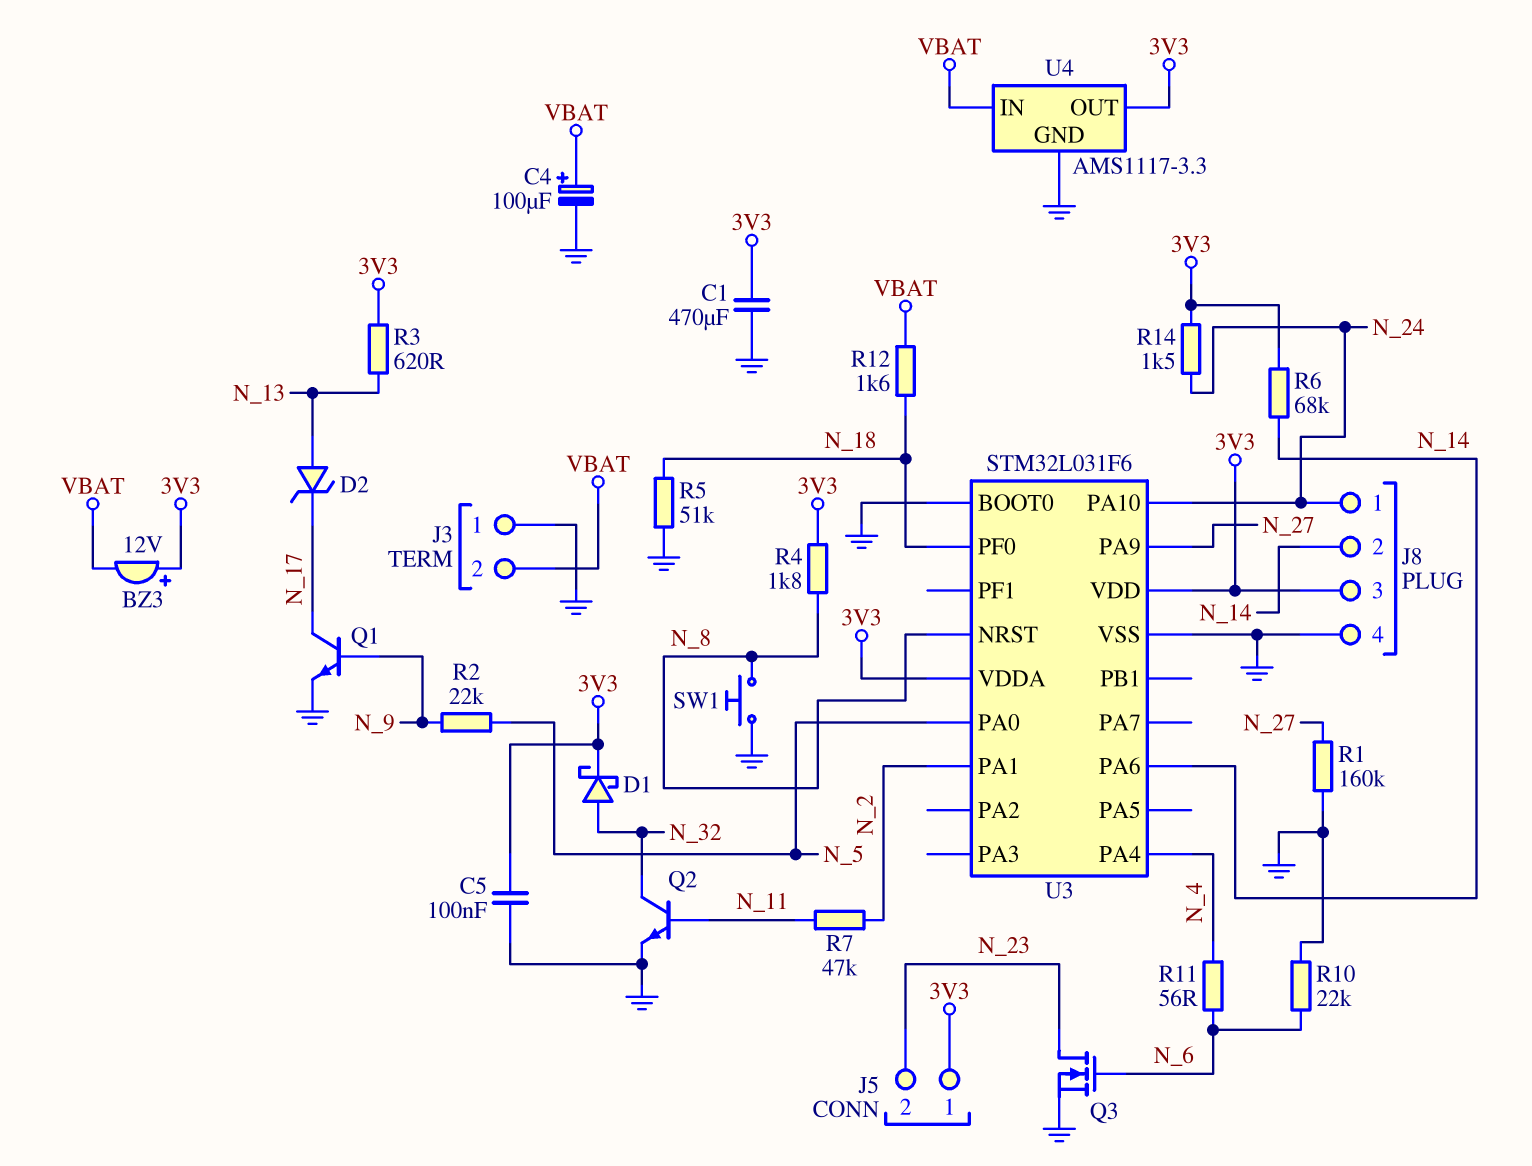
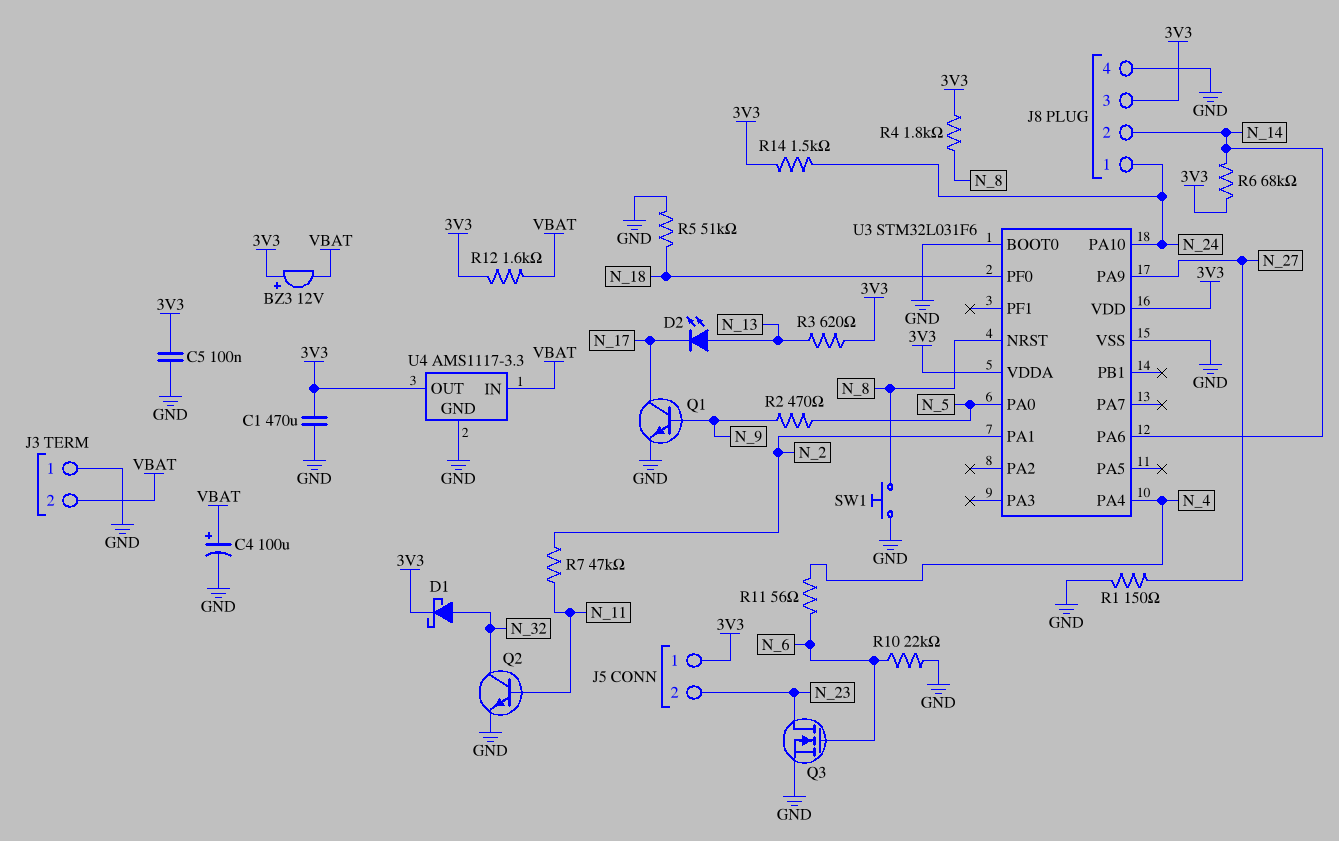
D2: zener (A N_13, K N_17) -> LED (A N_13, K N_17)
R1: 160k (GND, N_27) -> 150 (GND, N_27)
R2: 22k (N_5, N_9) -> 470 (N_5, N_9)
R12: 1.6k (N_18, VBAT) -> 1.6k (3V3, VBAT)

